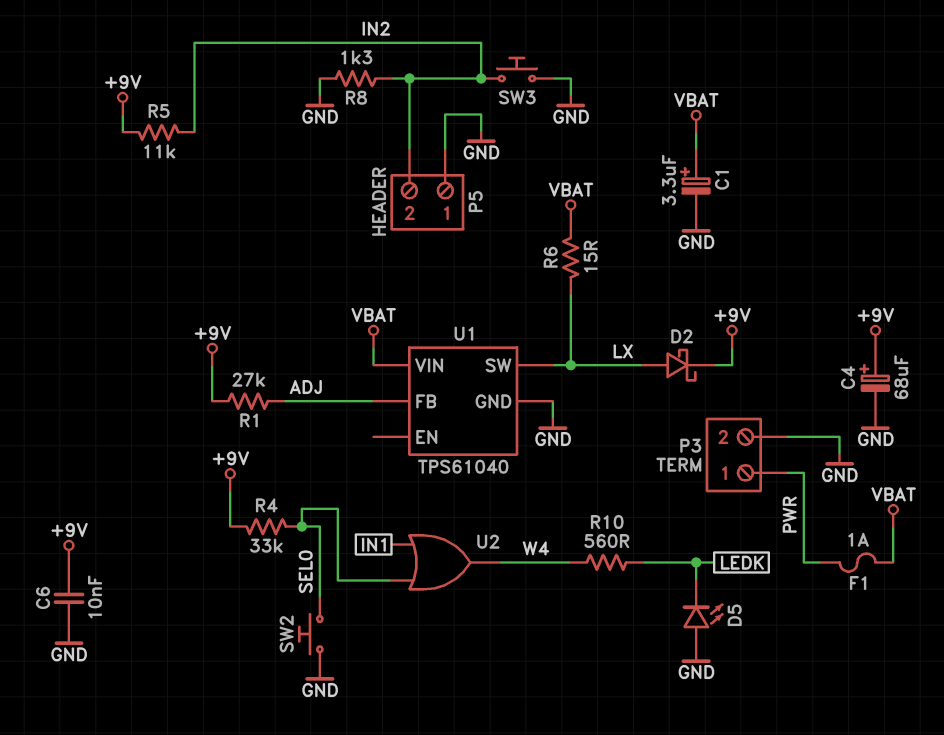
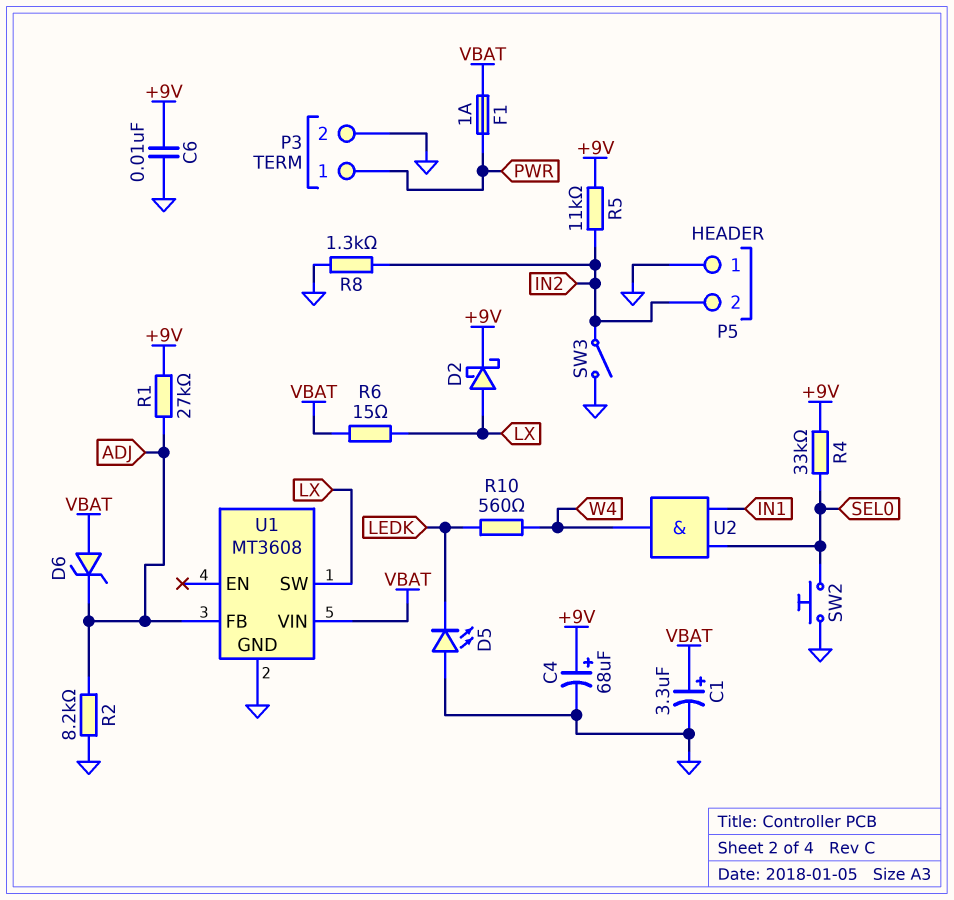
D6: none -> zener (A VBAT, K ADJ)
R2: none -> 8.2k (ADJ, GND)
SW3: button (GND, IN2) -> switch (GND, IN2)
U1: TPS61040 -> MT3608
U2: OR (in IN1, in SEL0, out W4) -> AND (in IN1, in SEL0, out W4)

